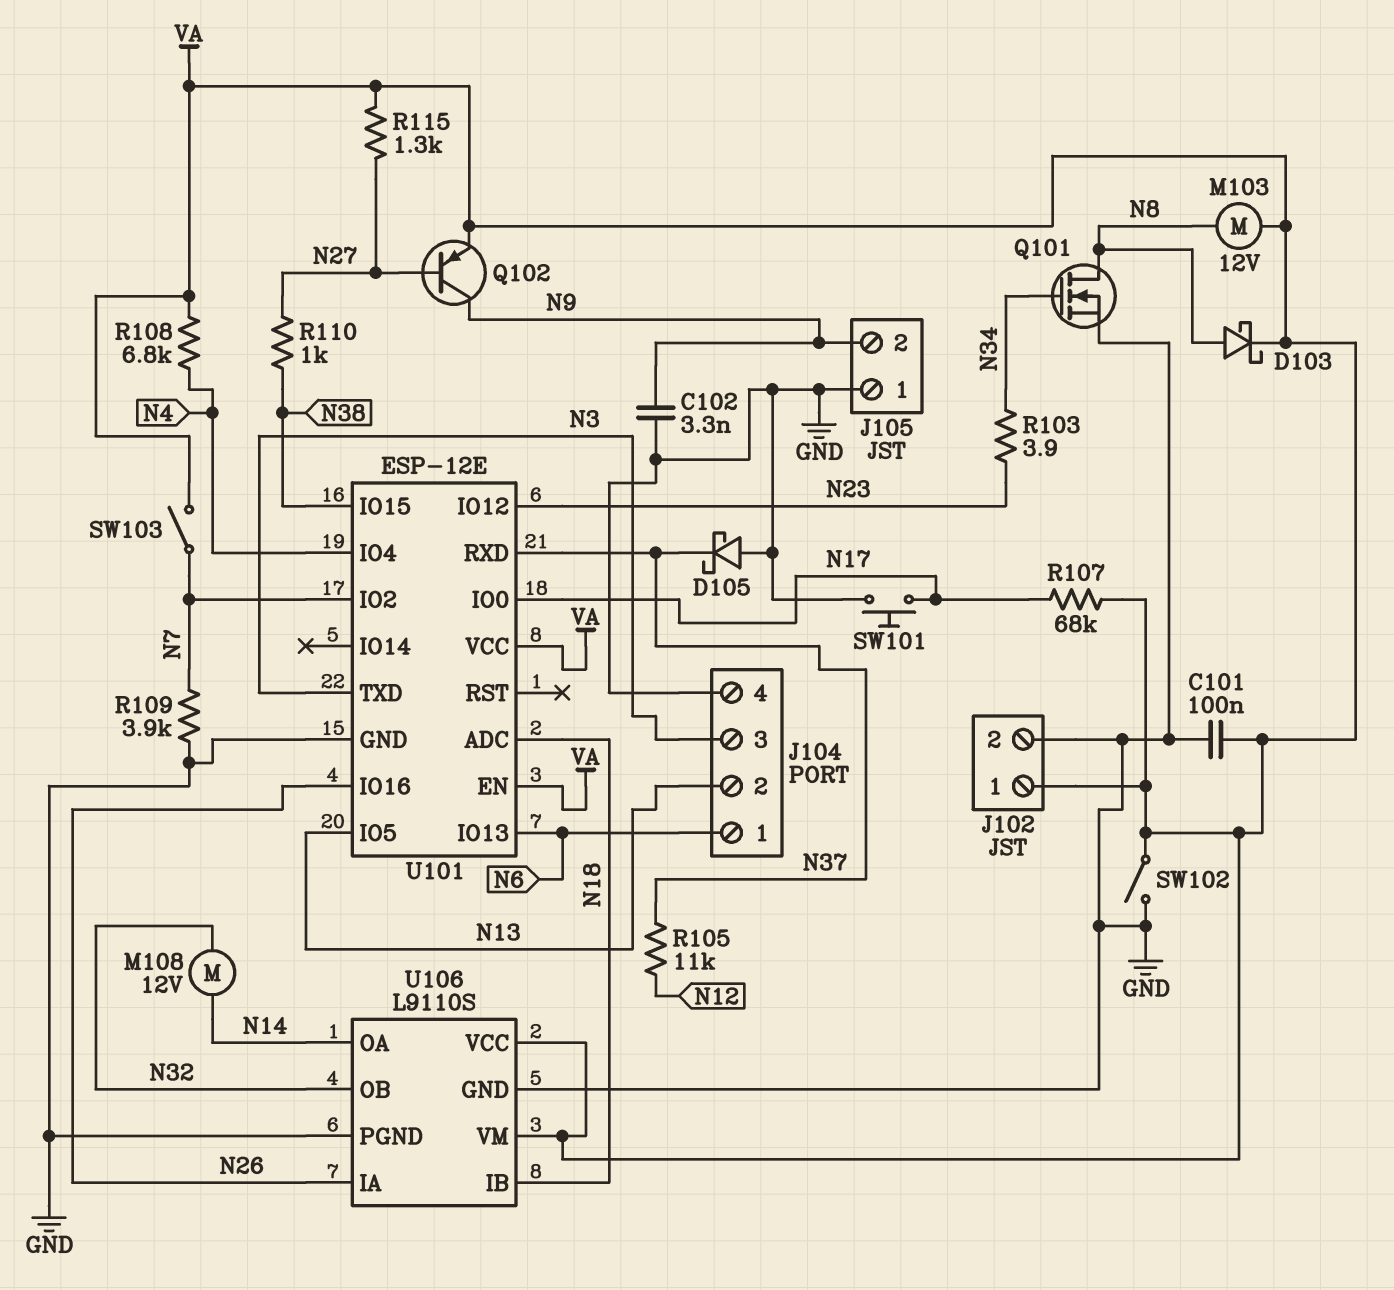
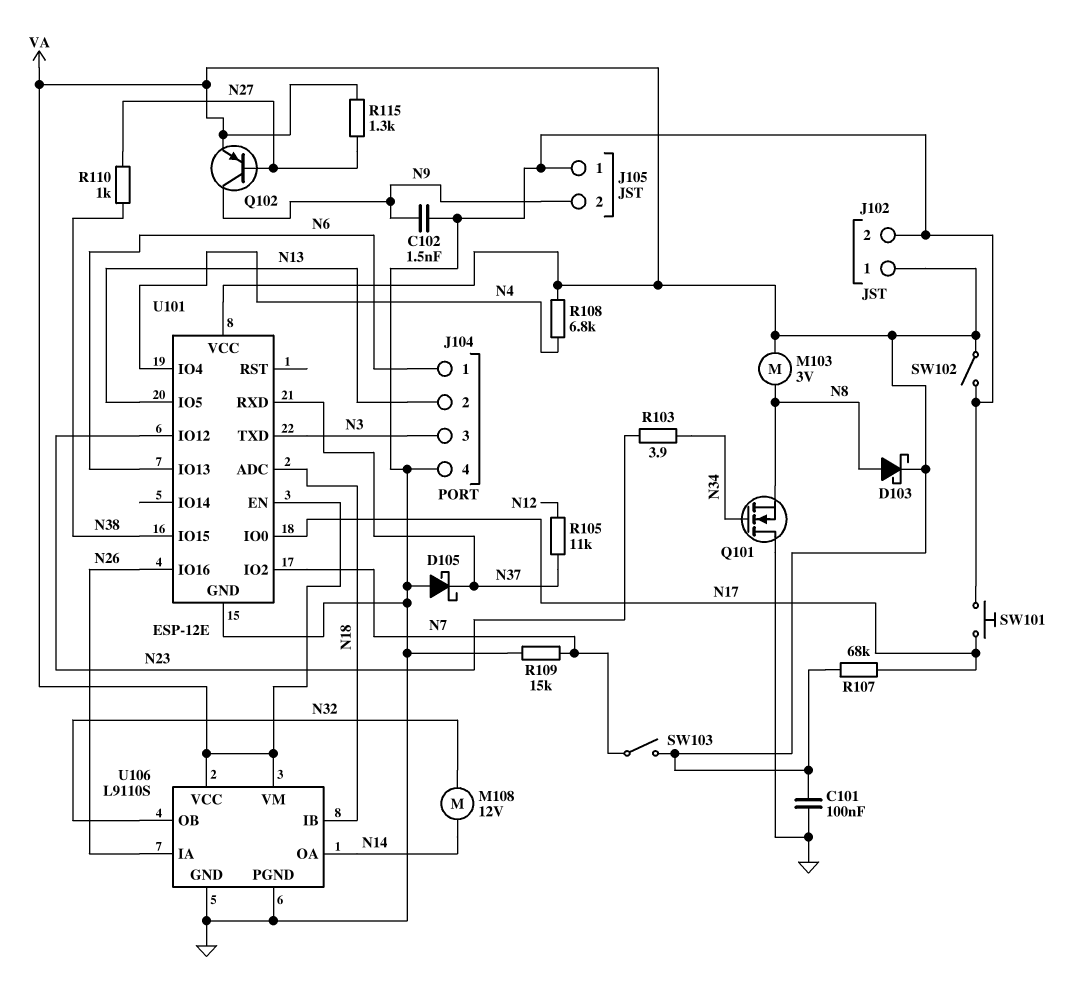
C102: 3.3nF (GND, N9) -> 1.5nF (GND, N9)
M103: motor 12V (N8, VA) -> motor 3V (N8, VA)
Q101: NMOS (G N34, D N8, S GND) -> NMOS (G N34, D GND, S N8)
R109: 3.9k (GND, N7) -> 15k (GND, N7)

